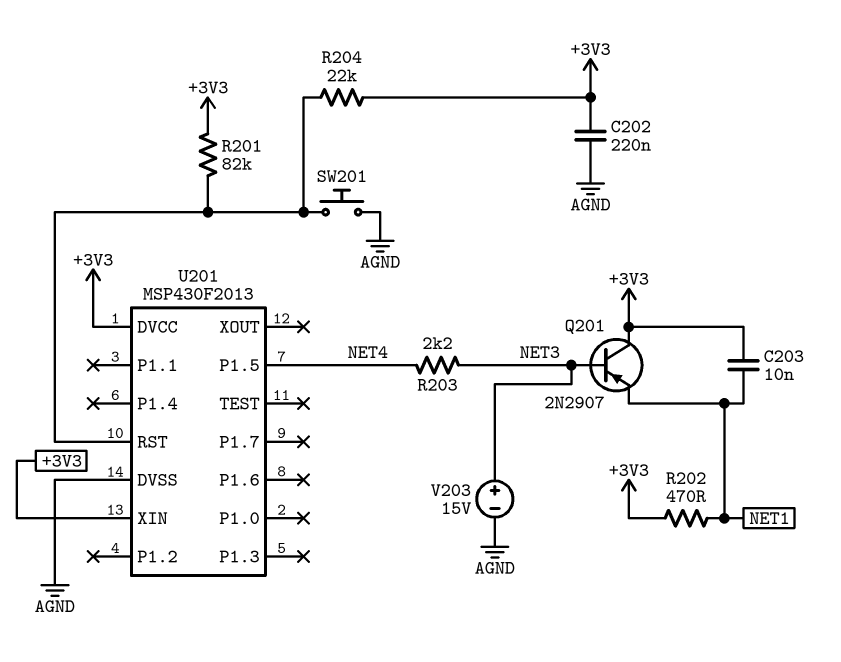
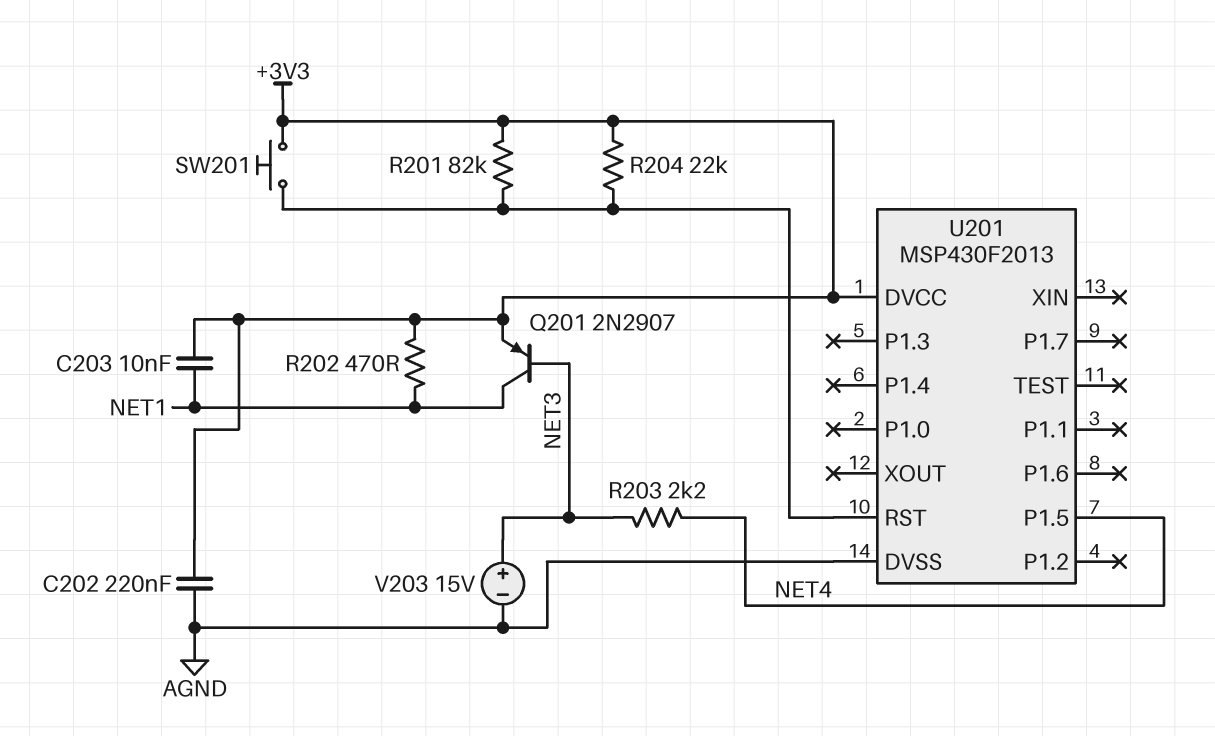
Q201: PNP 2N2907 (B NET3, C +3V3, E NET1) -> PNP 2N2907 (B NET3, C NET1, E +3V3)
SW201: button (AGND, U201/RST) -> button (+3V3, U201/RST)
U201 pin XIN: +3V3 -> none

